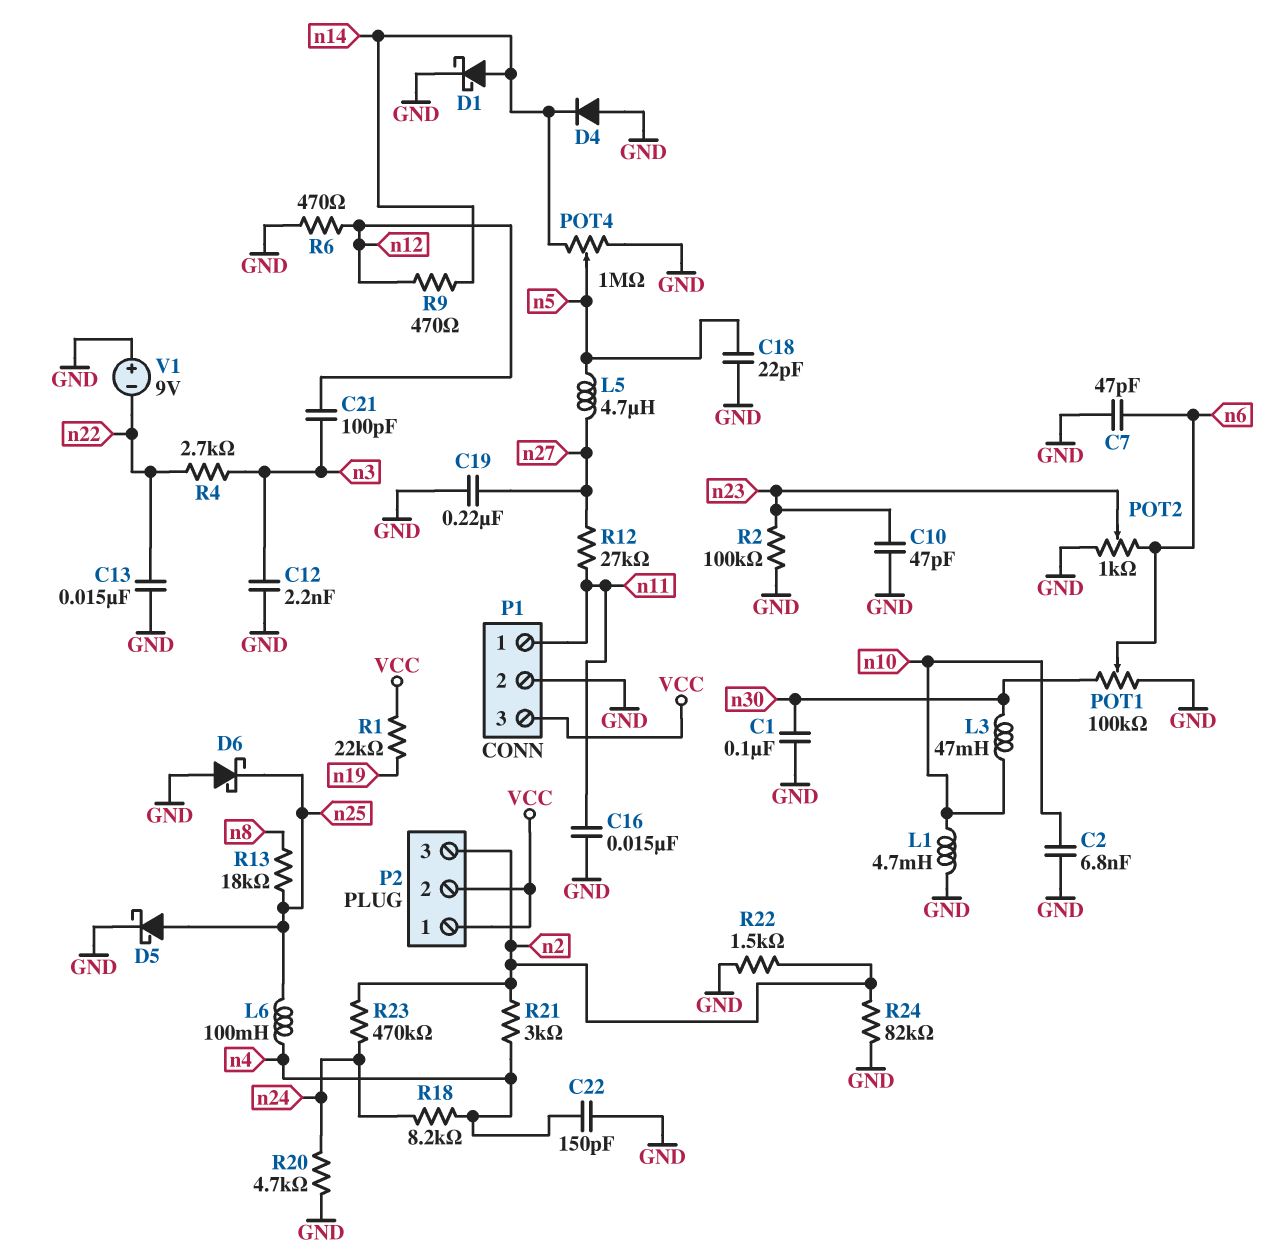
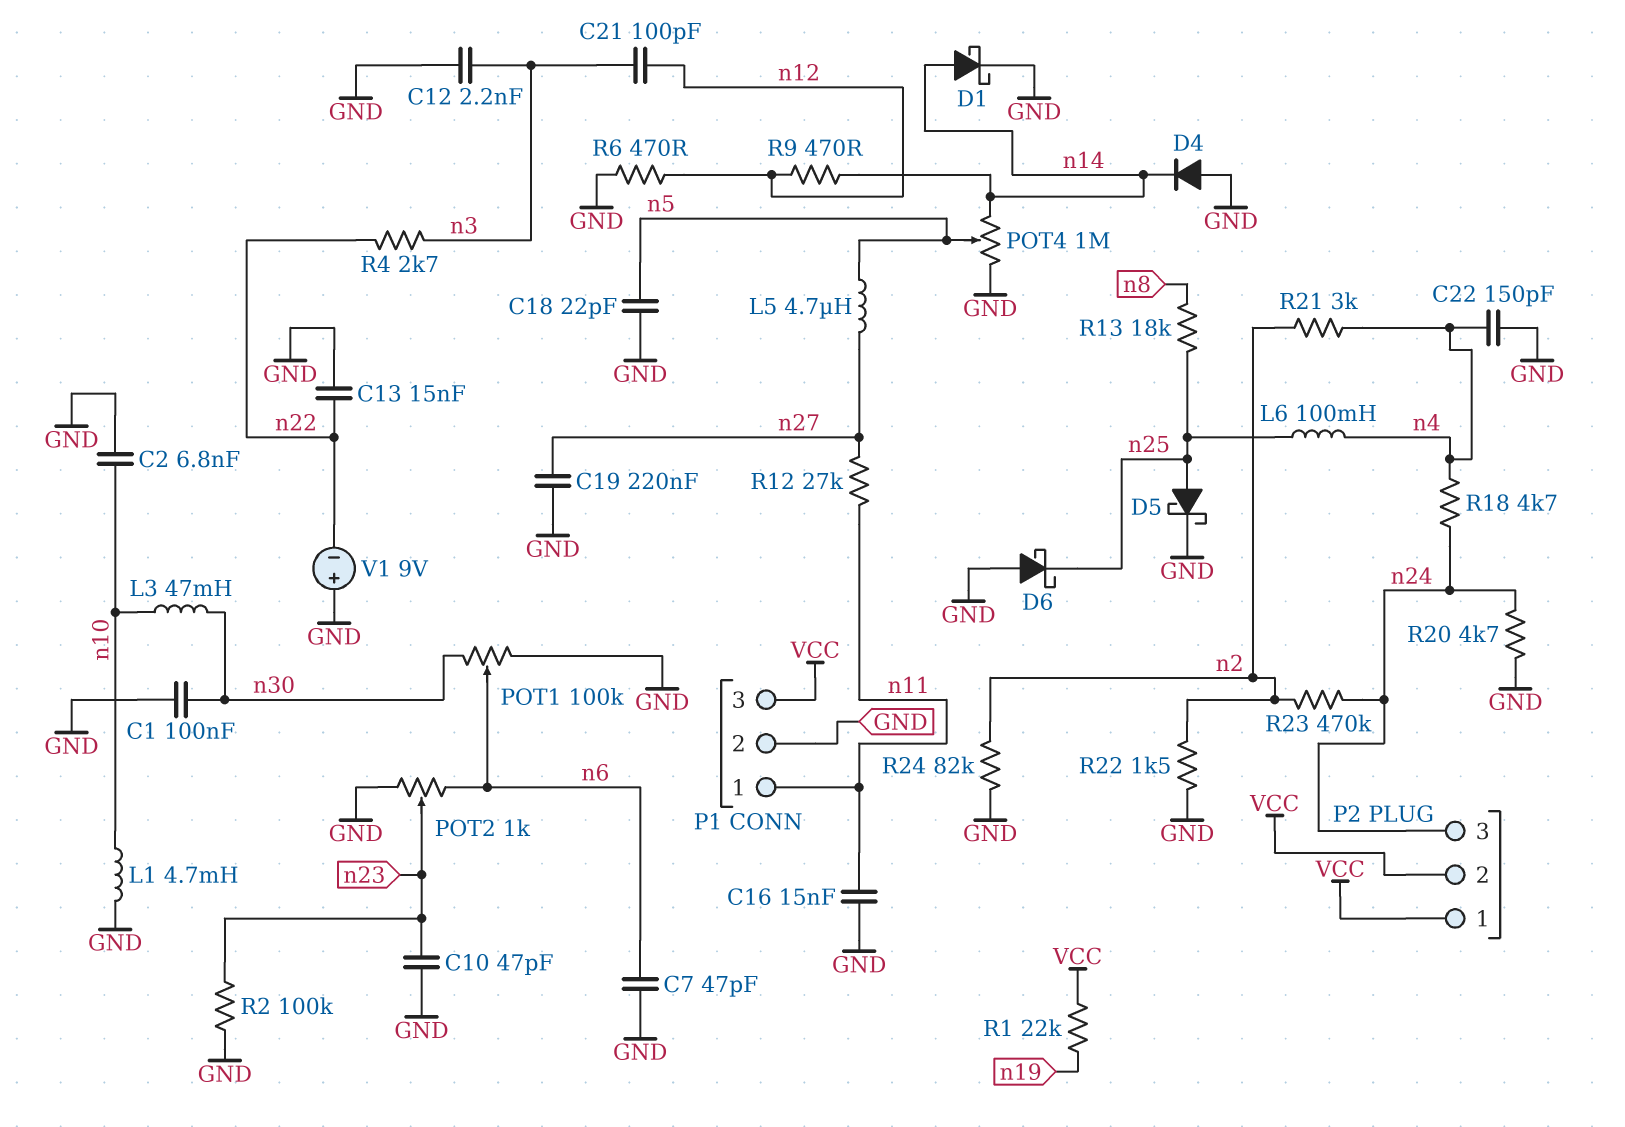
P2 pin 3: n2 -> n24
R18: 8.2k (n4, n24) -> 4.7k (n4, n24)

